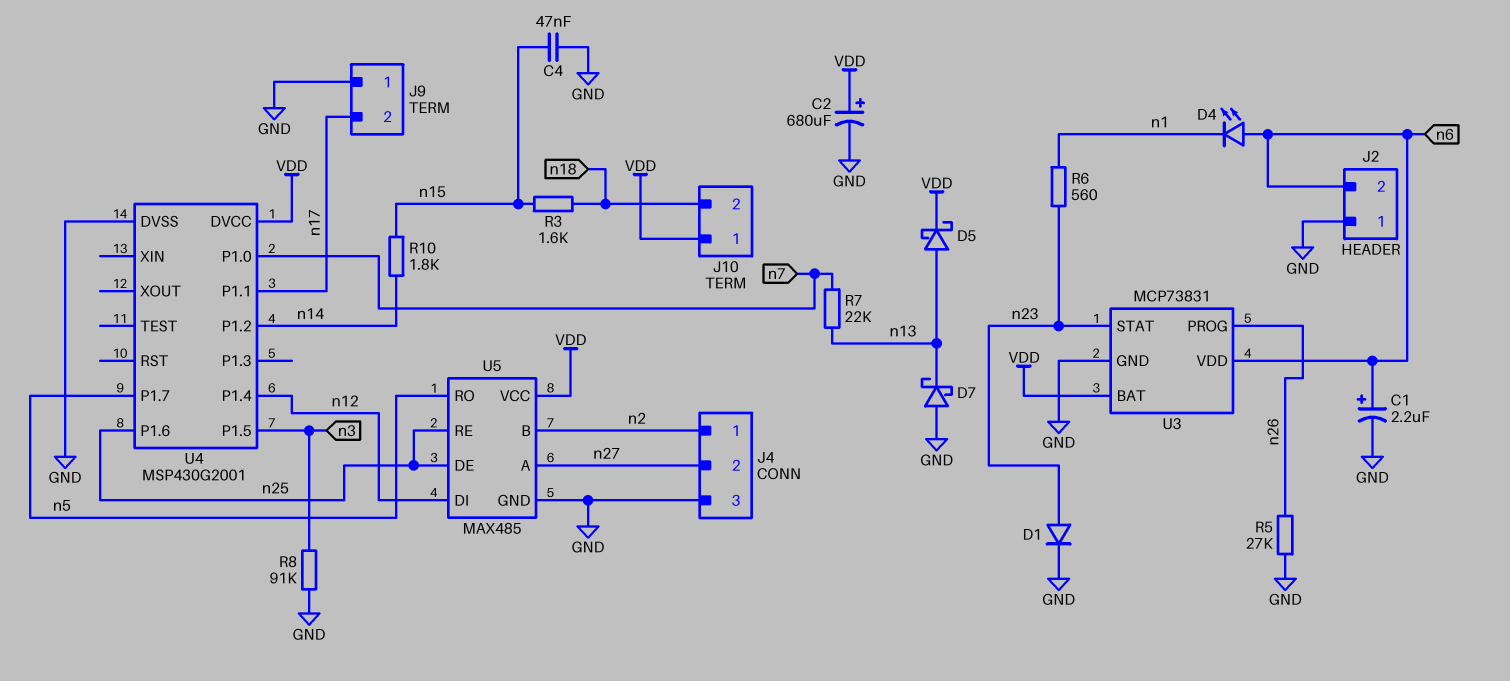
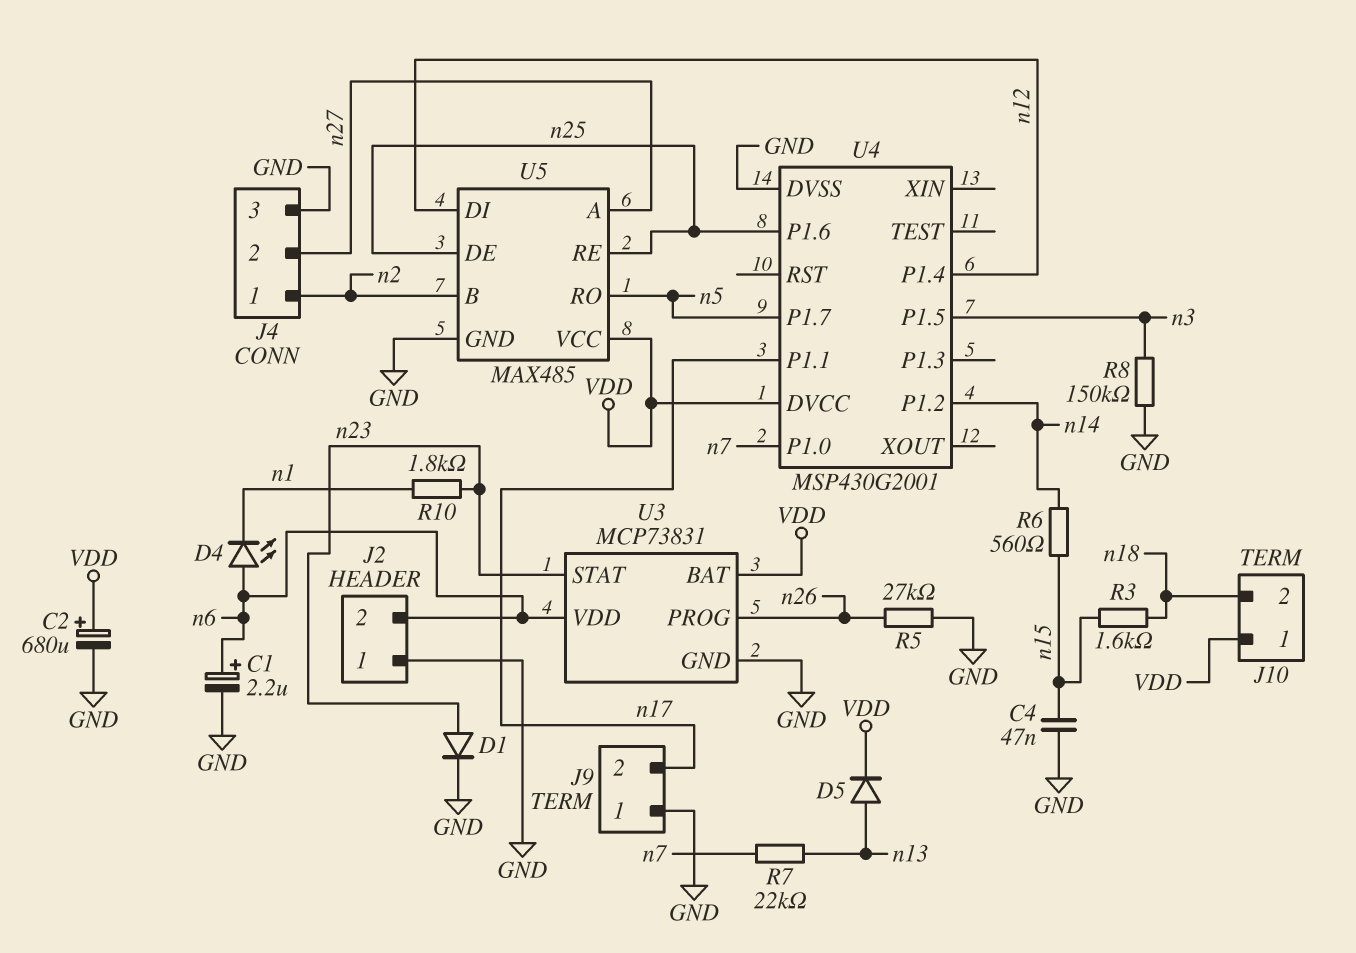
D5: schottky (A n13, K VDD) -> diode (A n13, K VDD)
D7: schottky (A GND, K n13) -> none
R6: 560 (n1, n23) -> 560 (n14, n15)
R8: 91k (GND, n3) -> 150k (GND, n3)
R10: 1.8k (n14, n15) -> 1.8k (n1, n23)

